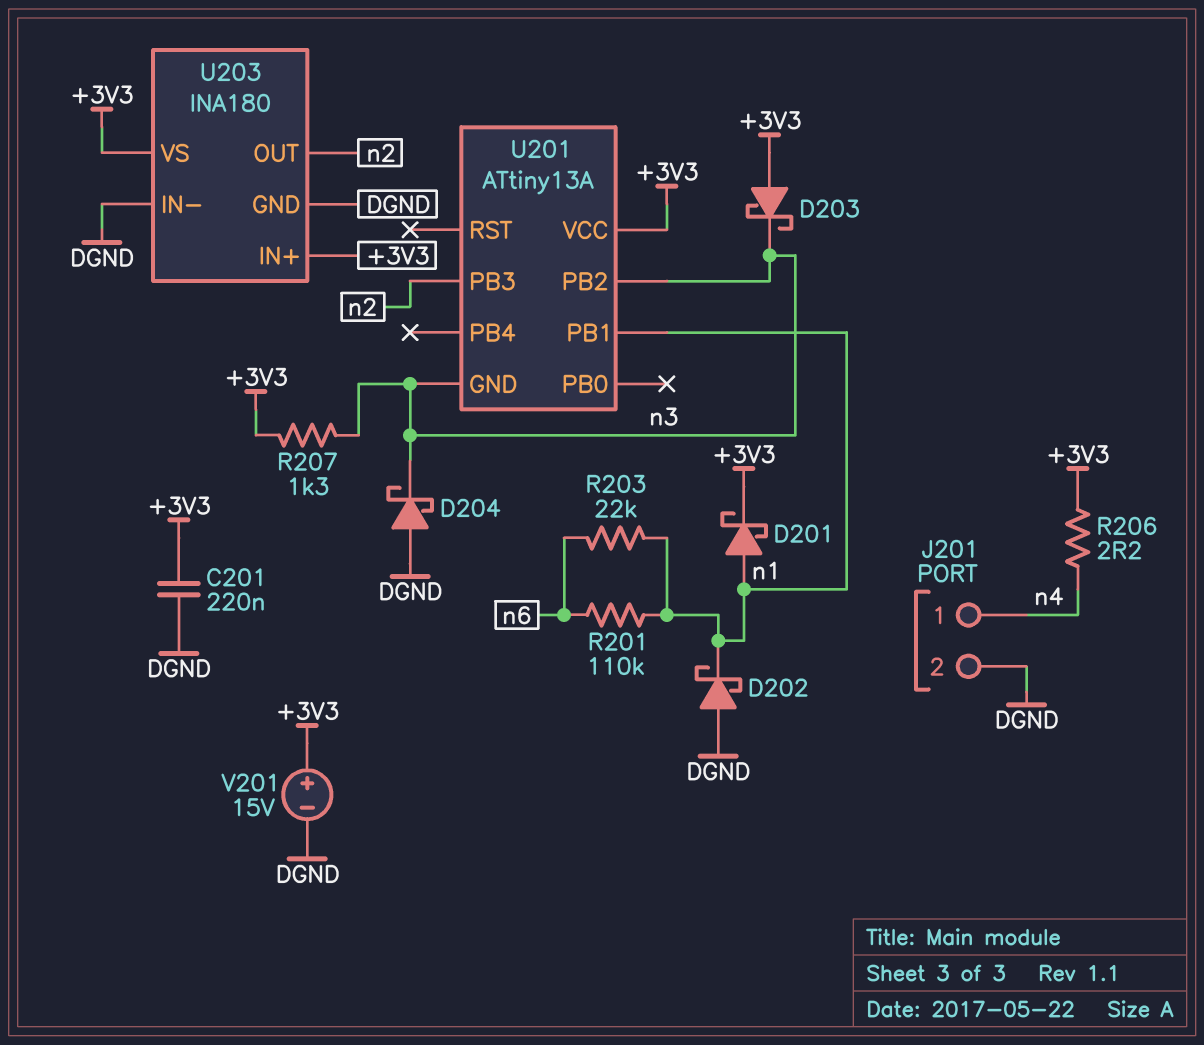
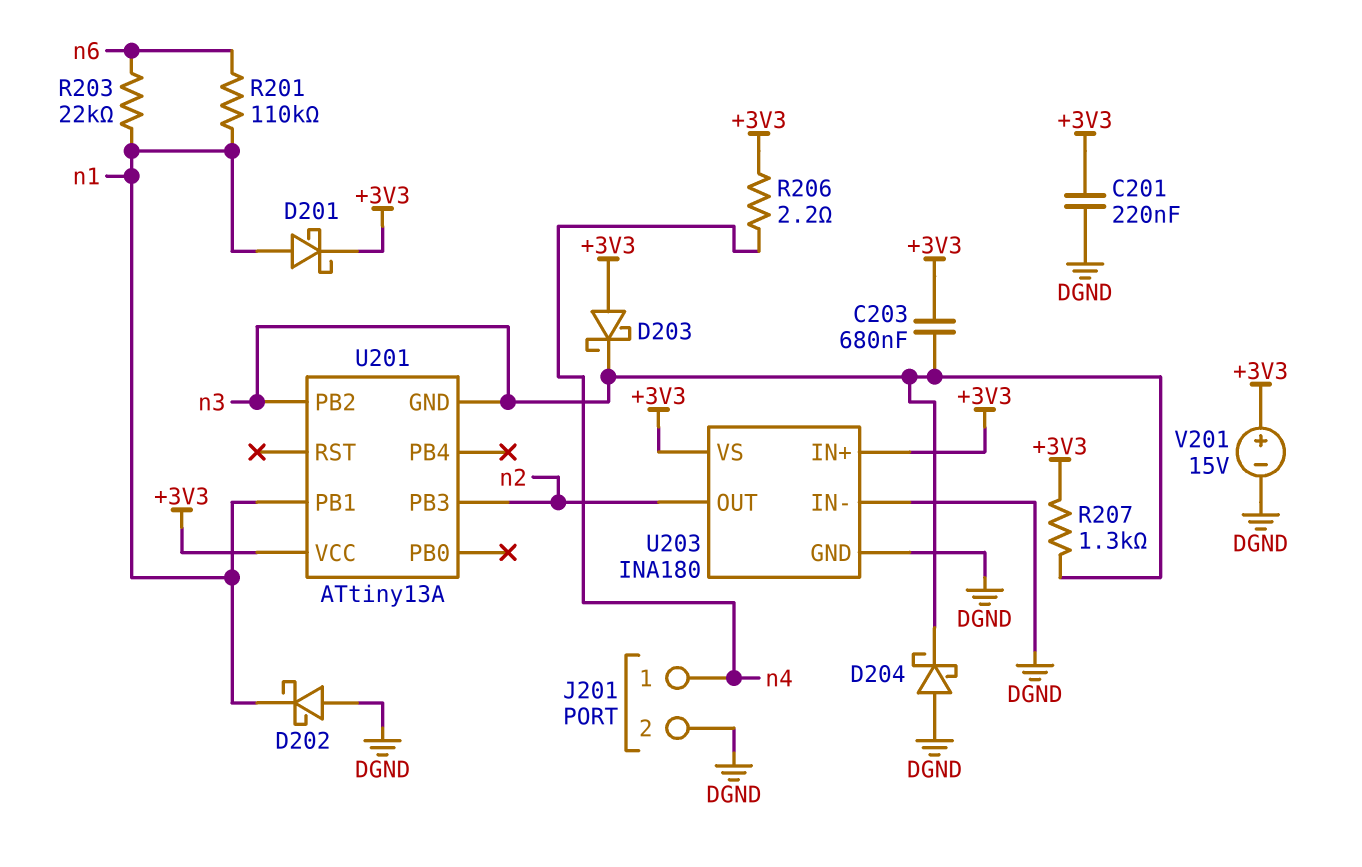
C203: none -> 680nF (+3V3, n3)

